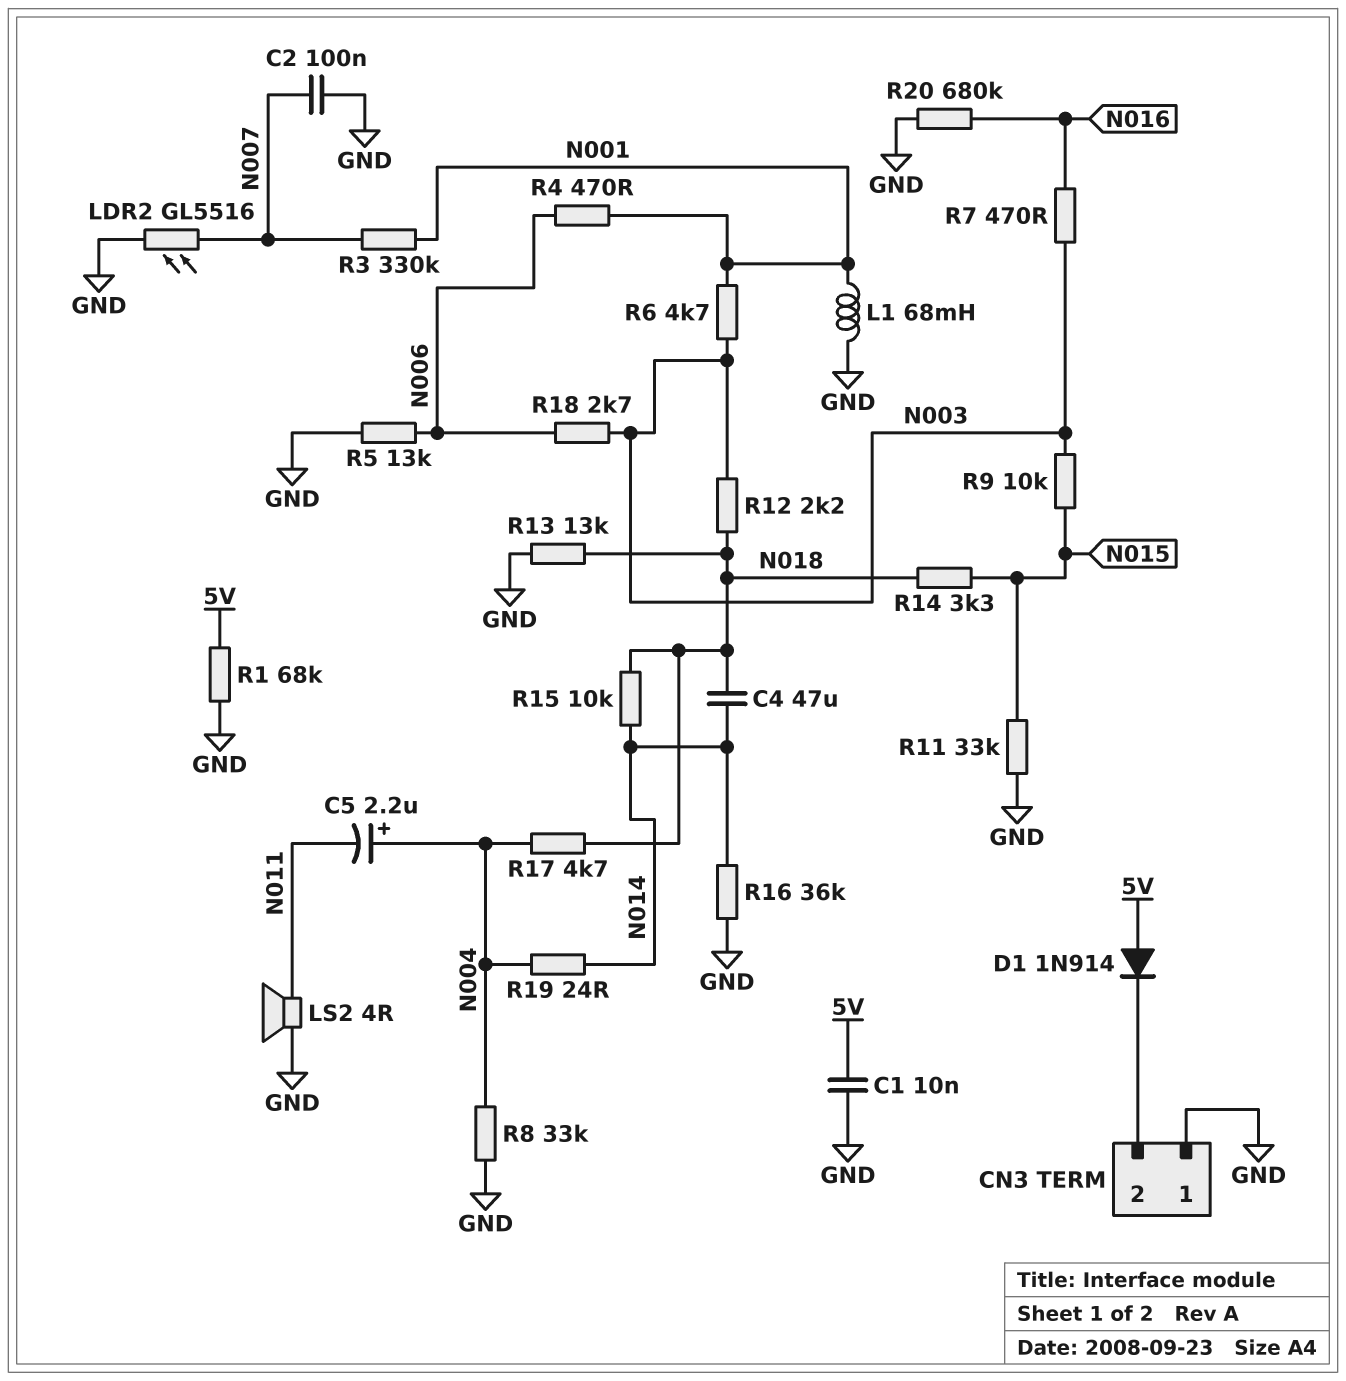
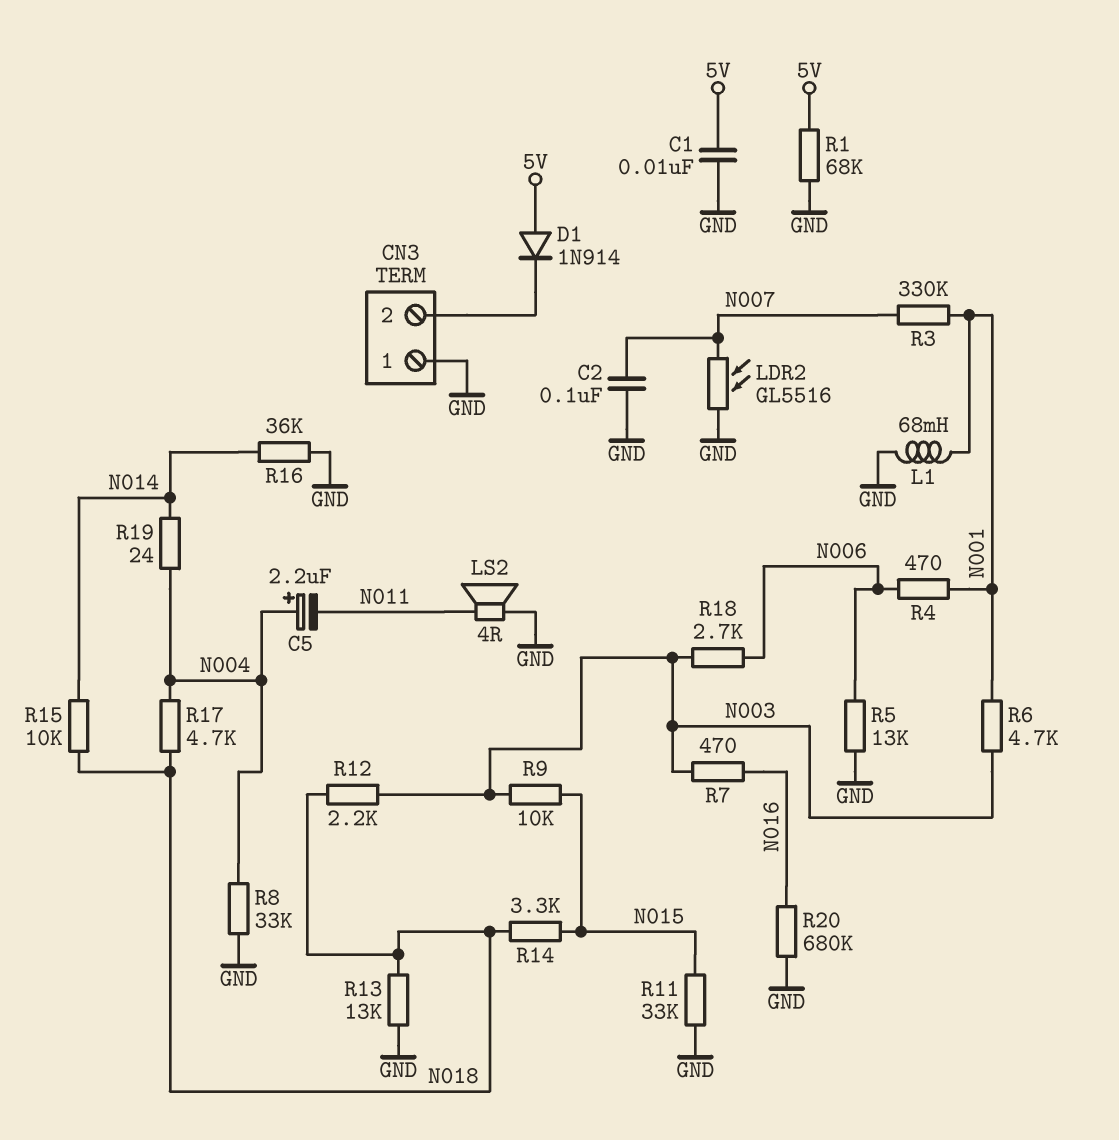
C4: 47uF (N014, N018) -> none

